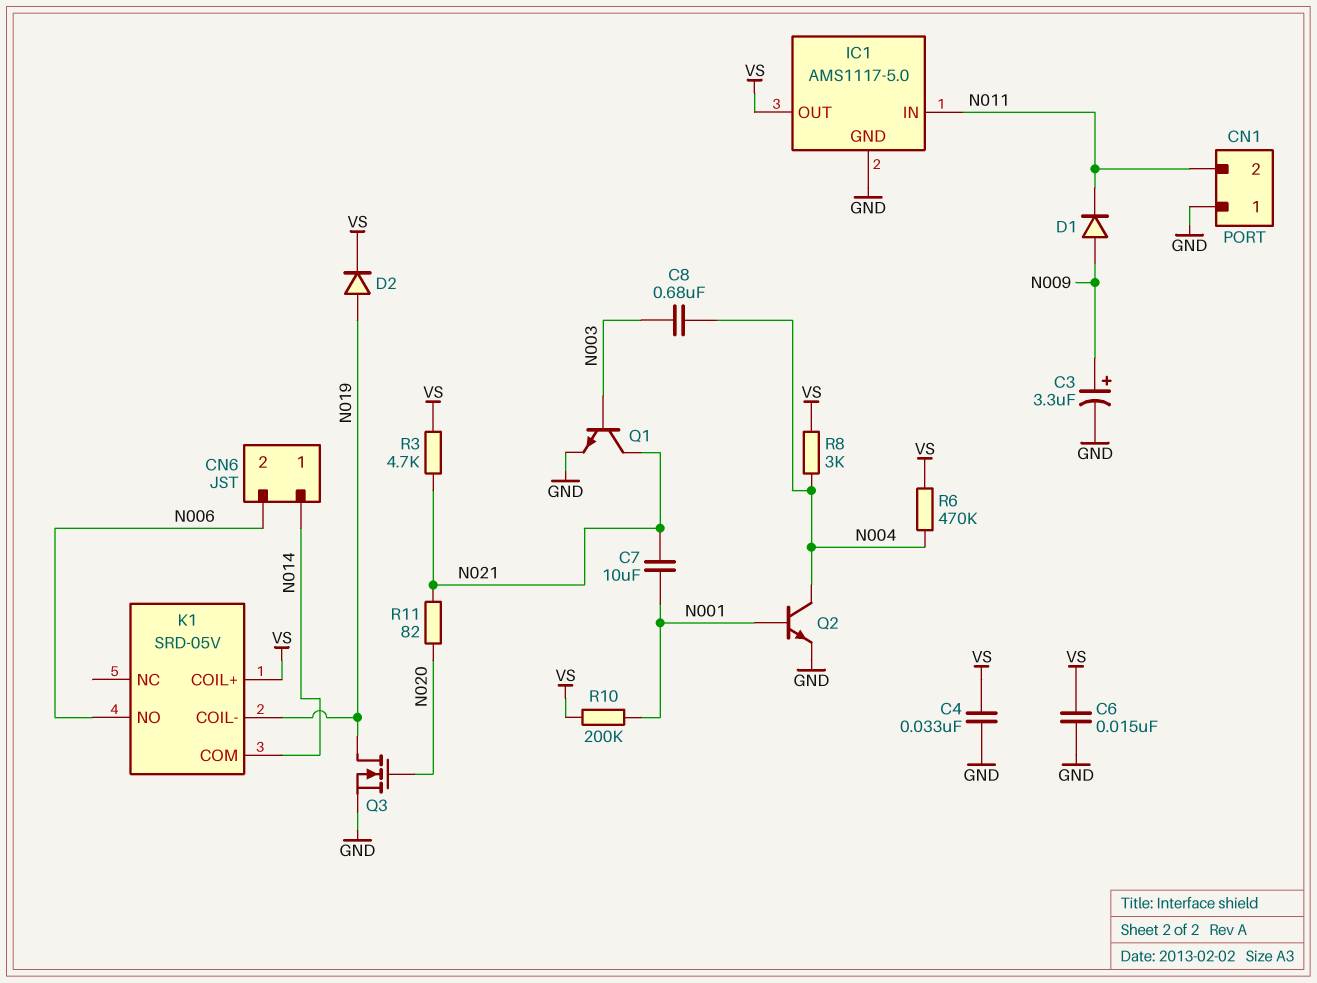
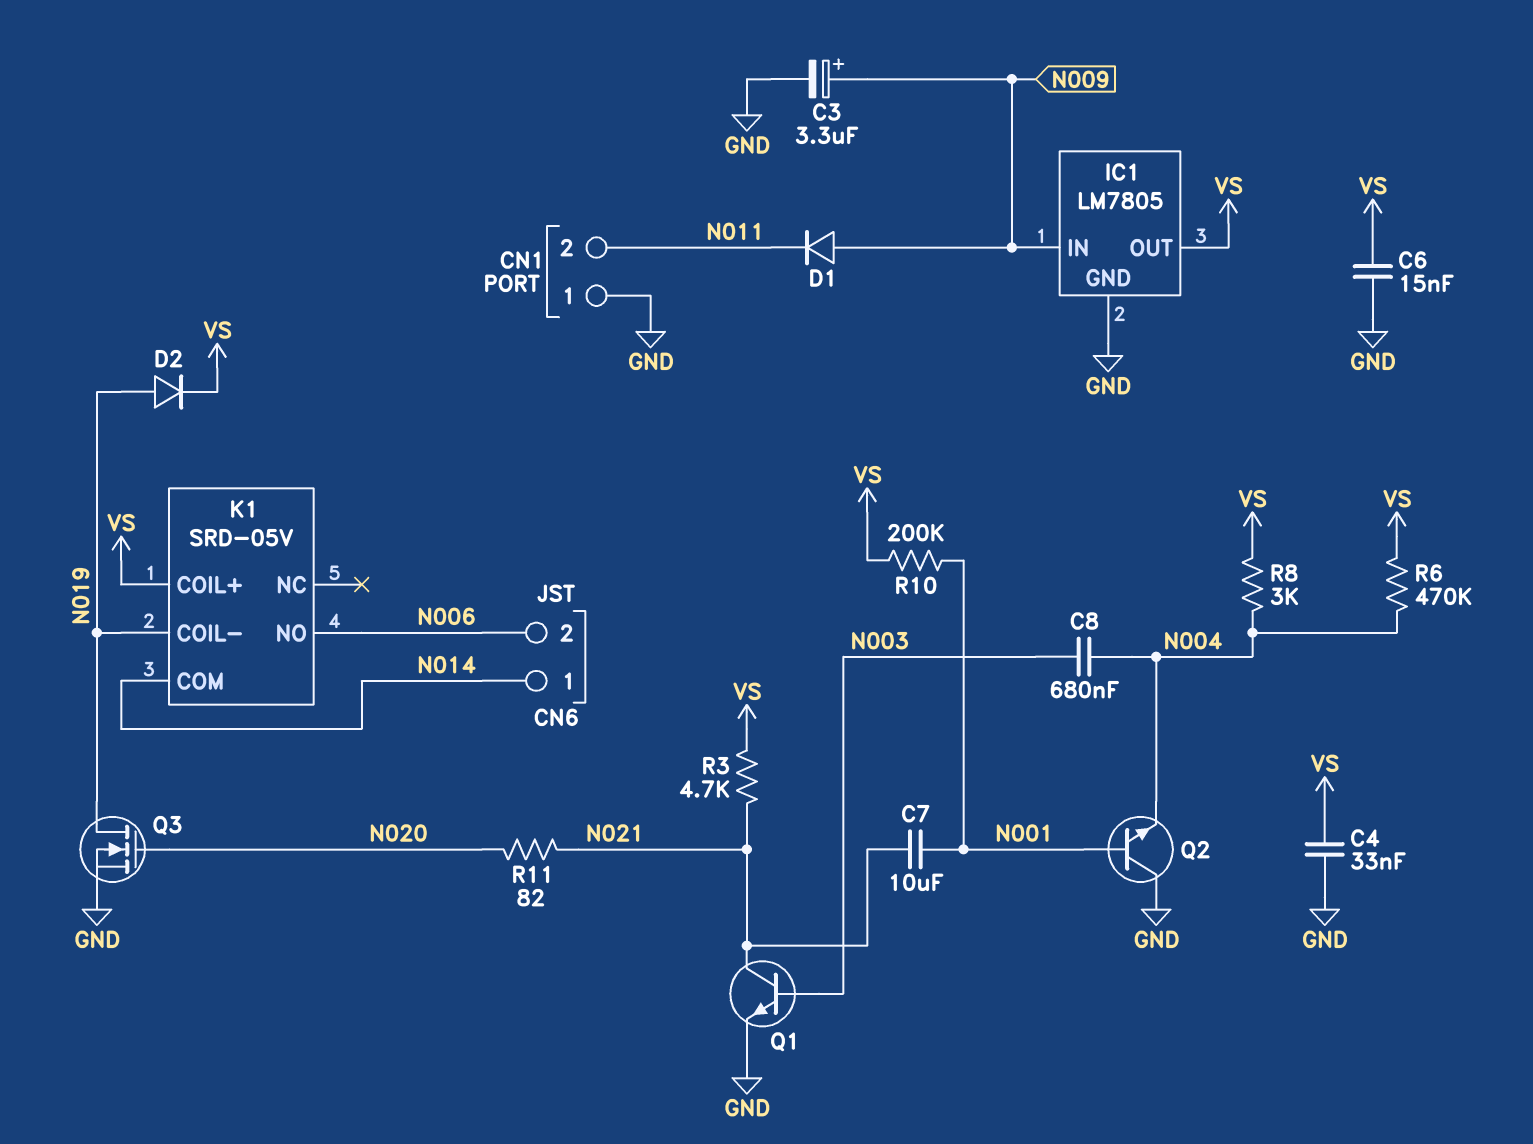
IC1: AMS1117-5.0 -> LM7805
IC1 pin IN: N011 -> N009
Q2: NPN (B N001, C N004, E GND) -> NPN (B N001, C GND, E N004)

